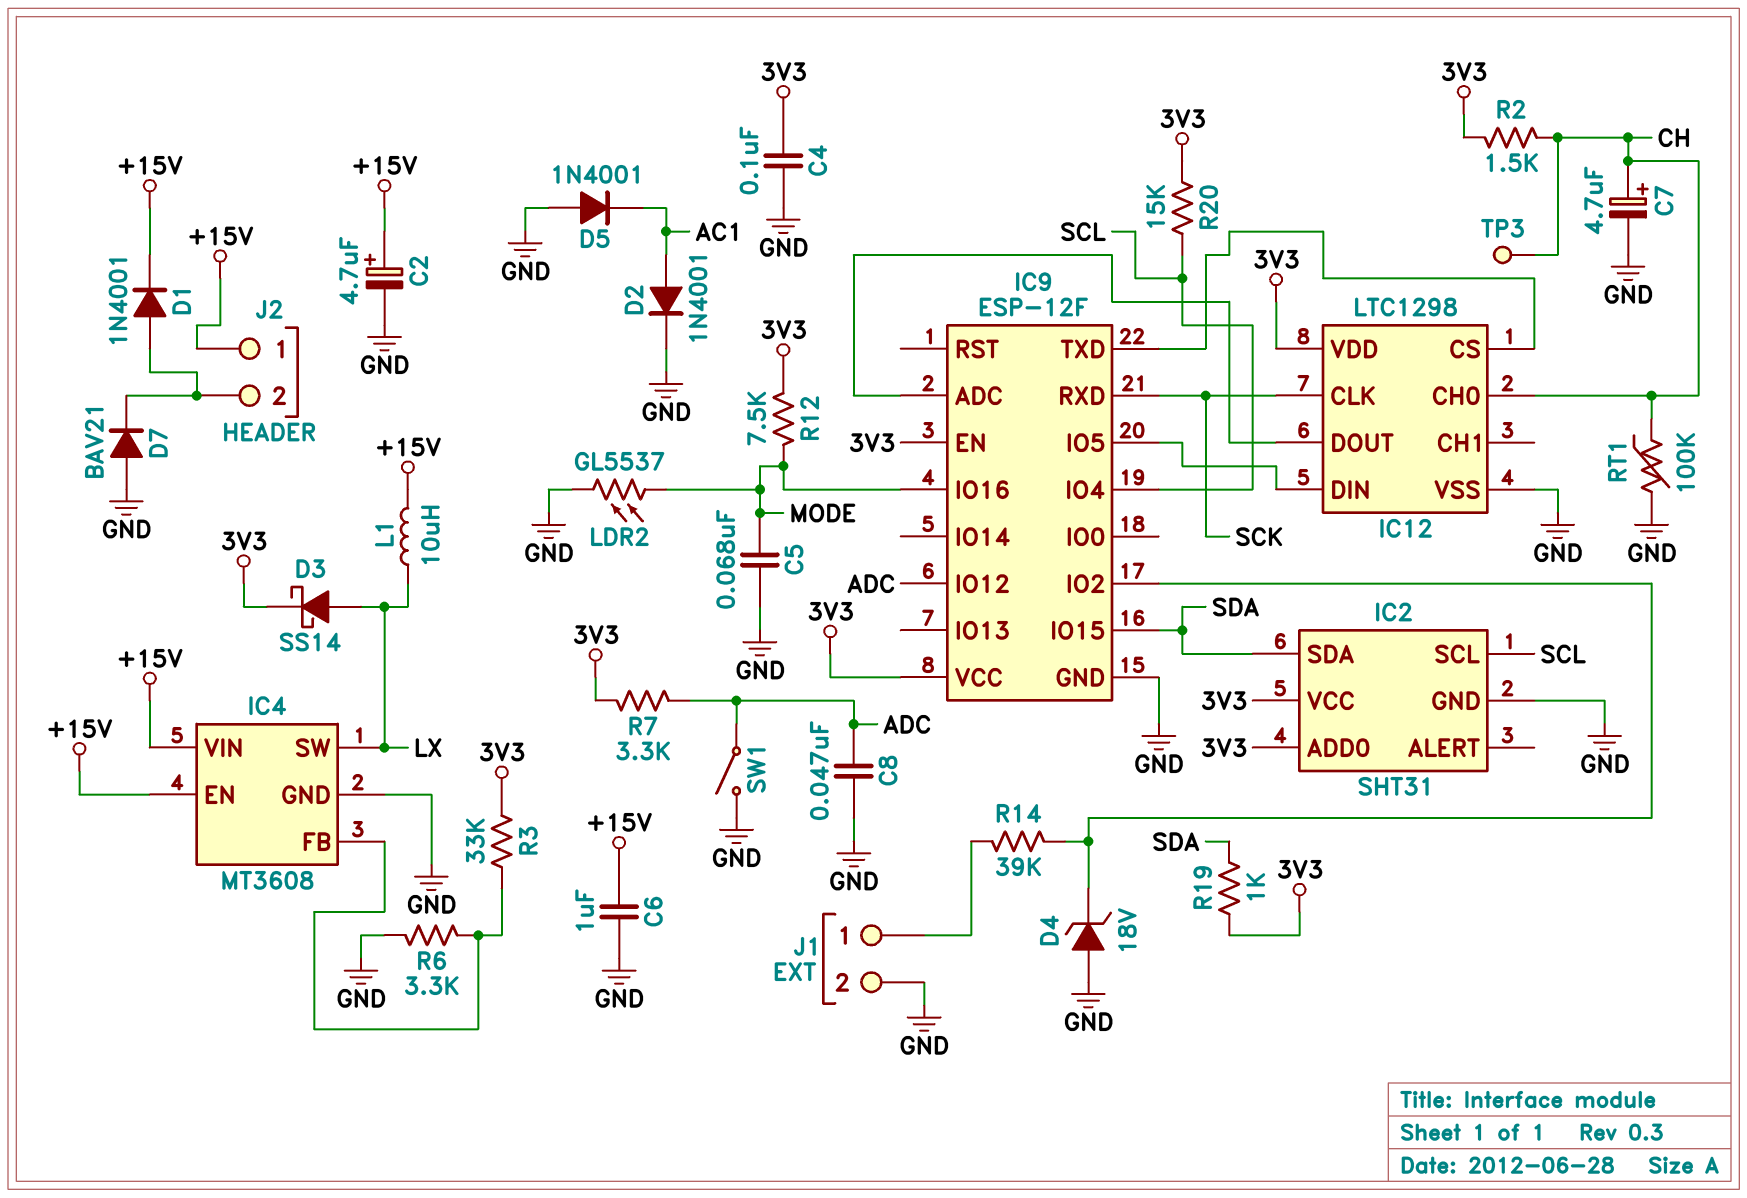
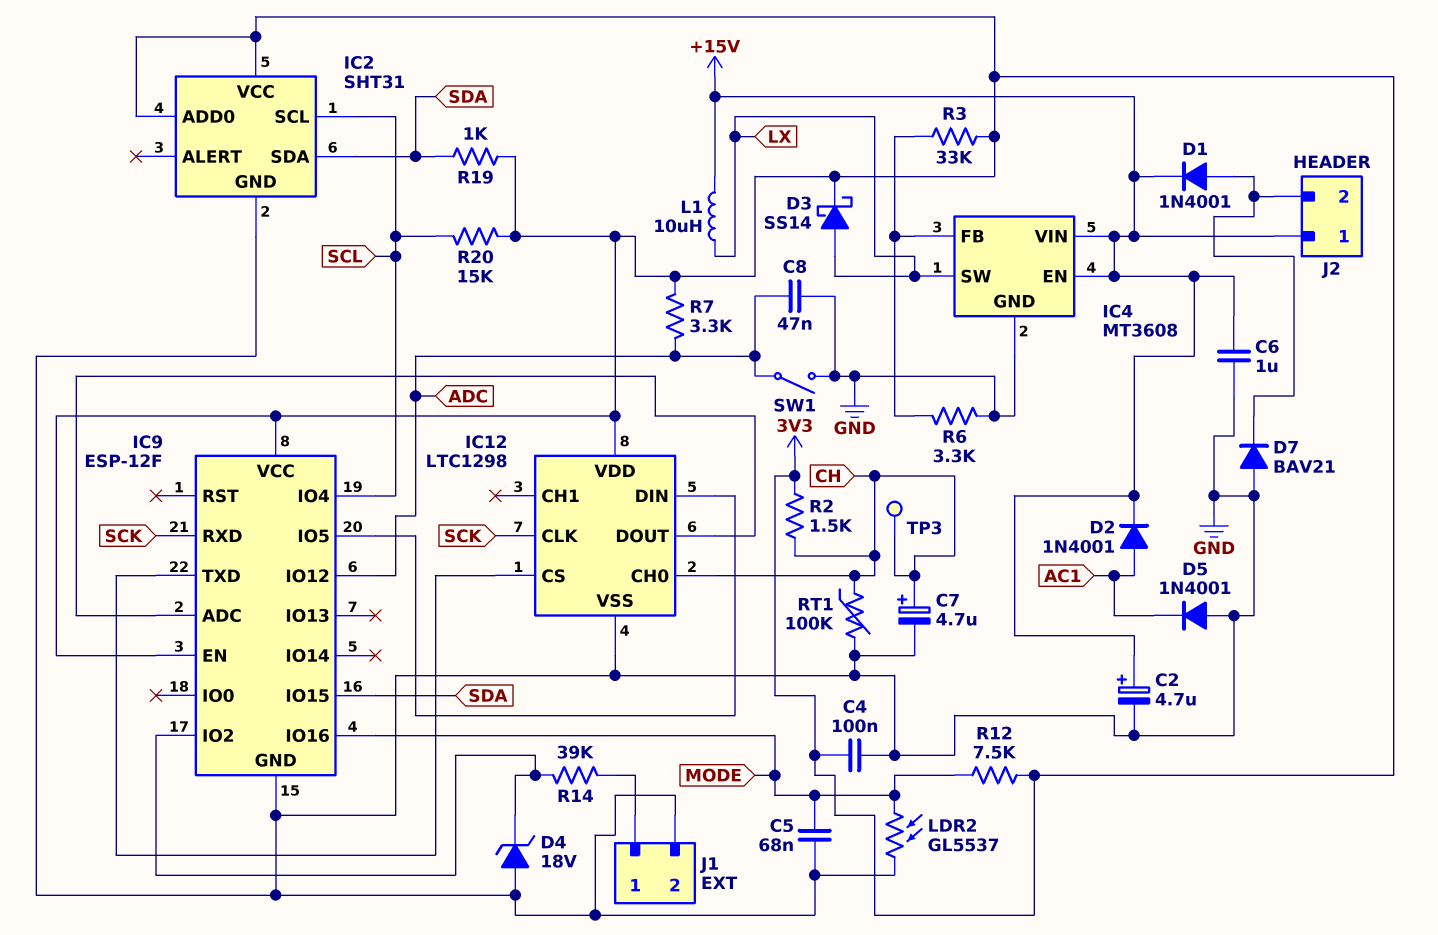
D2: diode 1N4001 (A AC1, K GND) -> diode 1N4001 (A AC1, K +15V)

